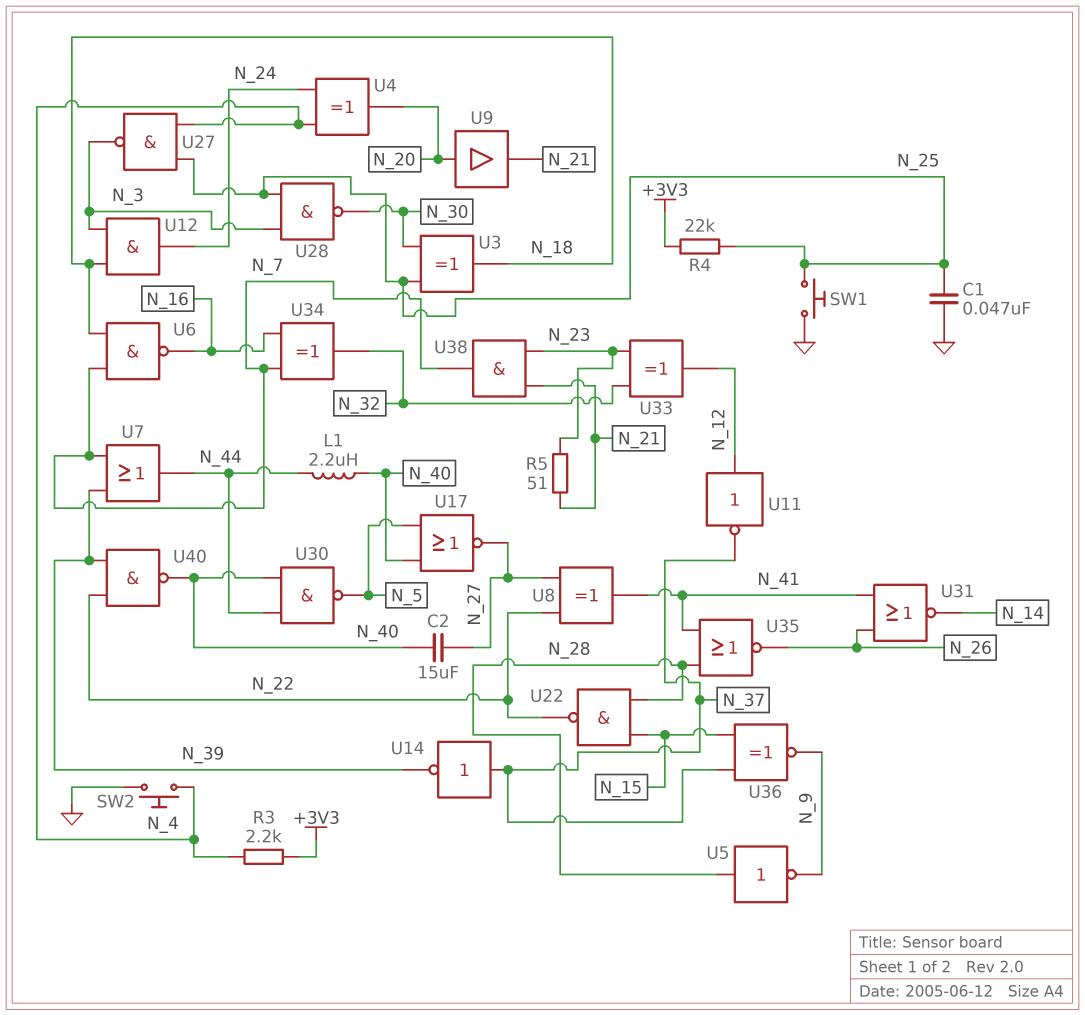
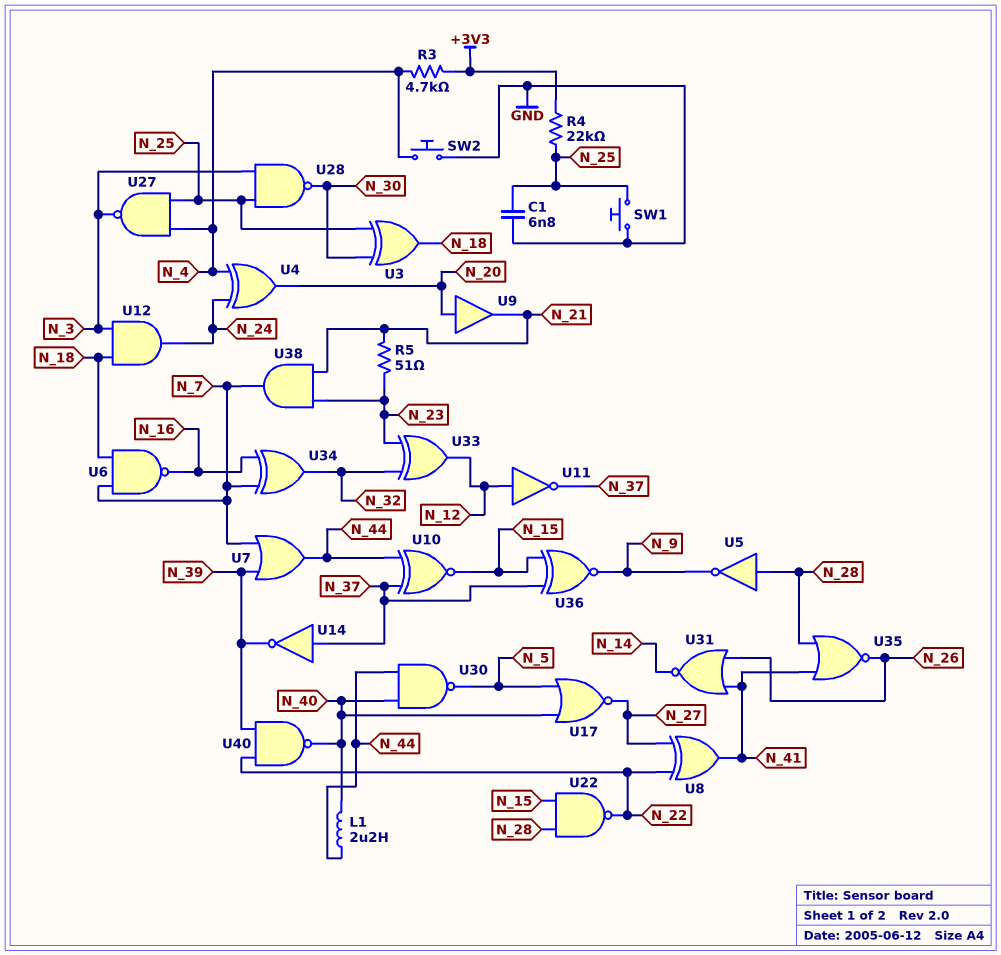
C1: 47nF (GND, N_25) -> 6.8nF (GND, N_25)
C2: 15uF (N_27, N_40) -> none
R3: 2.2k (+3V3, N_4) -> 4.7k (+3V3, N_4)
U10: none -> XNOR (in N_37, in N_44, out N_15)

